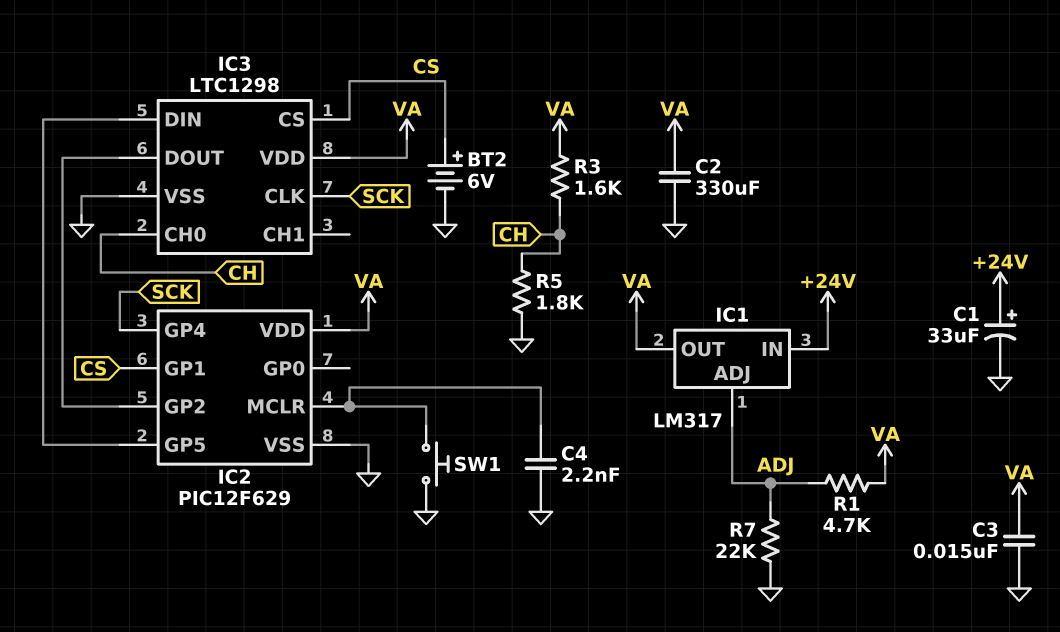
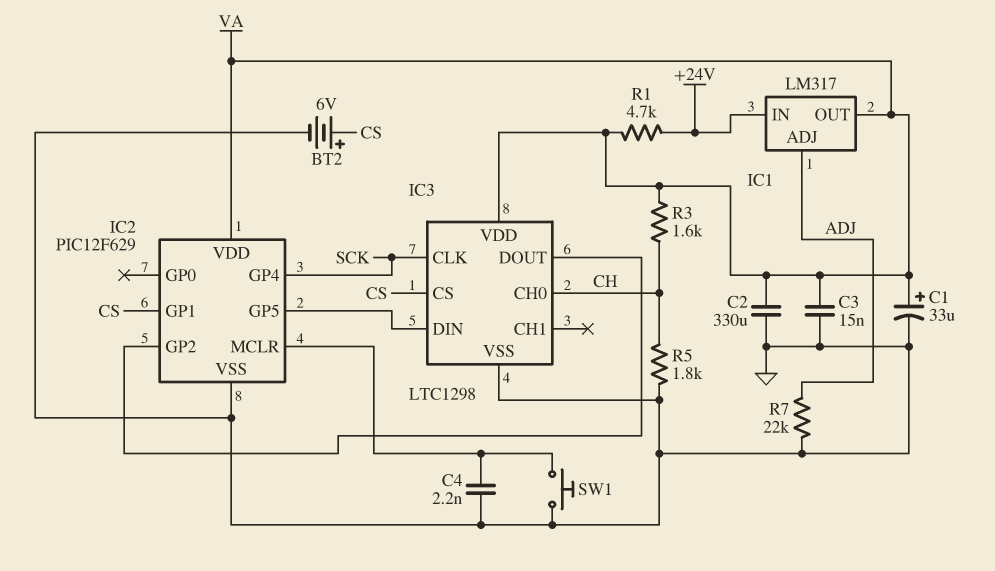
C1: 33uF (plus +24V, minus GND) -> 33uF (plus VA, minus GND)
R1: 4.7k (ADJ, VA) -> 4.7k (+24V, VA)

